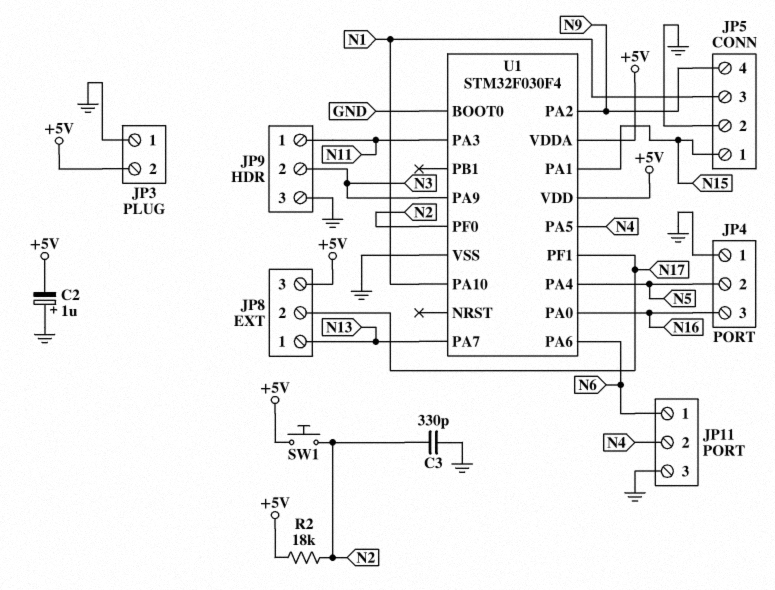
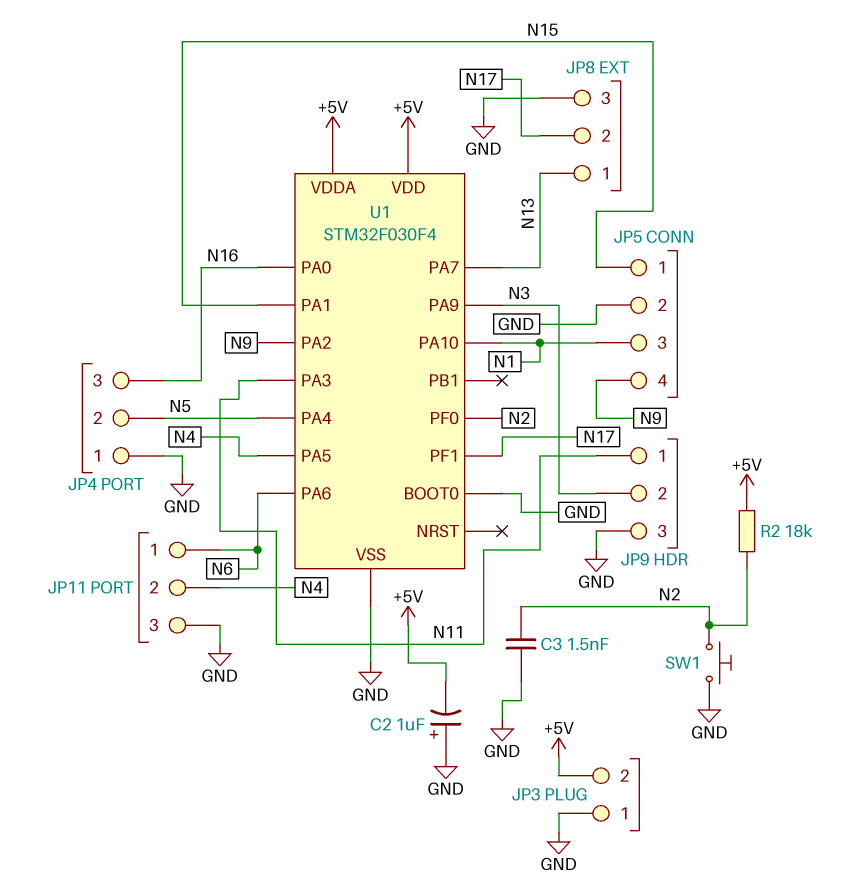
C3: 330pF (GND, N2) -> 1.5nF (GND, N2)
JP8 pin 3: +5V -> GND
SW1: button (+5V, N2) -> button (GND, N2)

